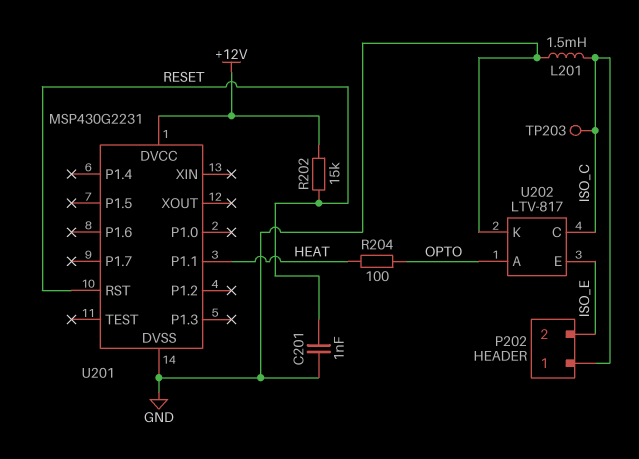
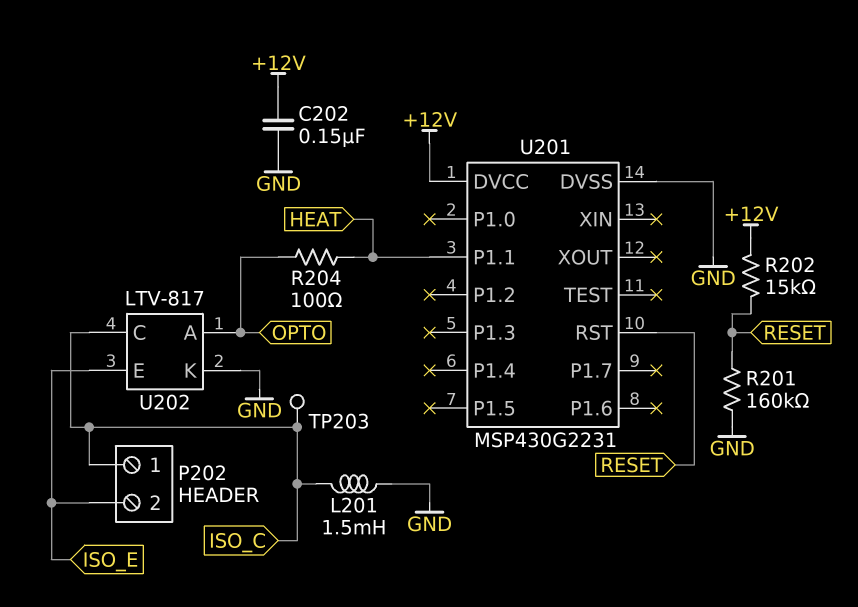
C201: 1nF (GND, RESET) -> none
C202: none -> 150nF (+12V, GND)
R201: none -> 160k (GND, RESET)

